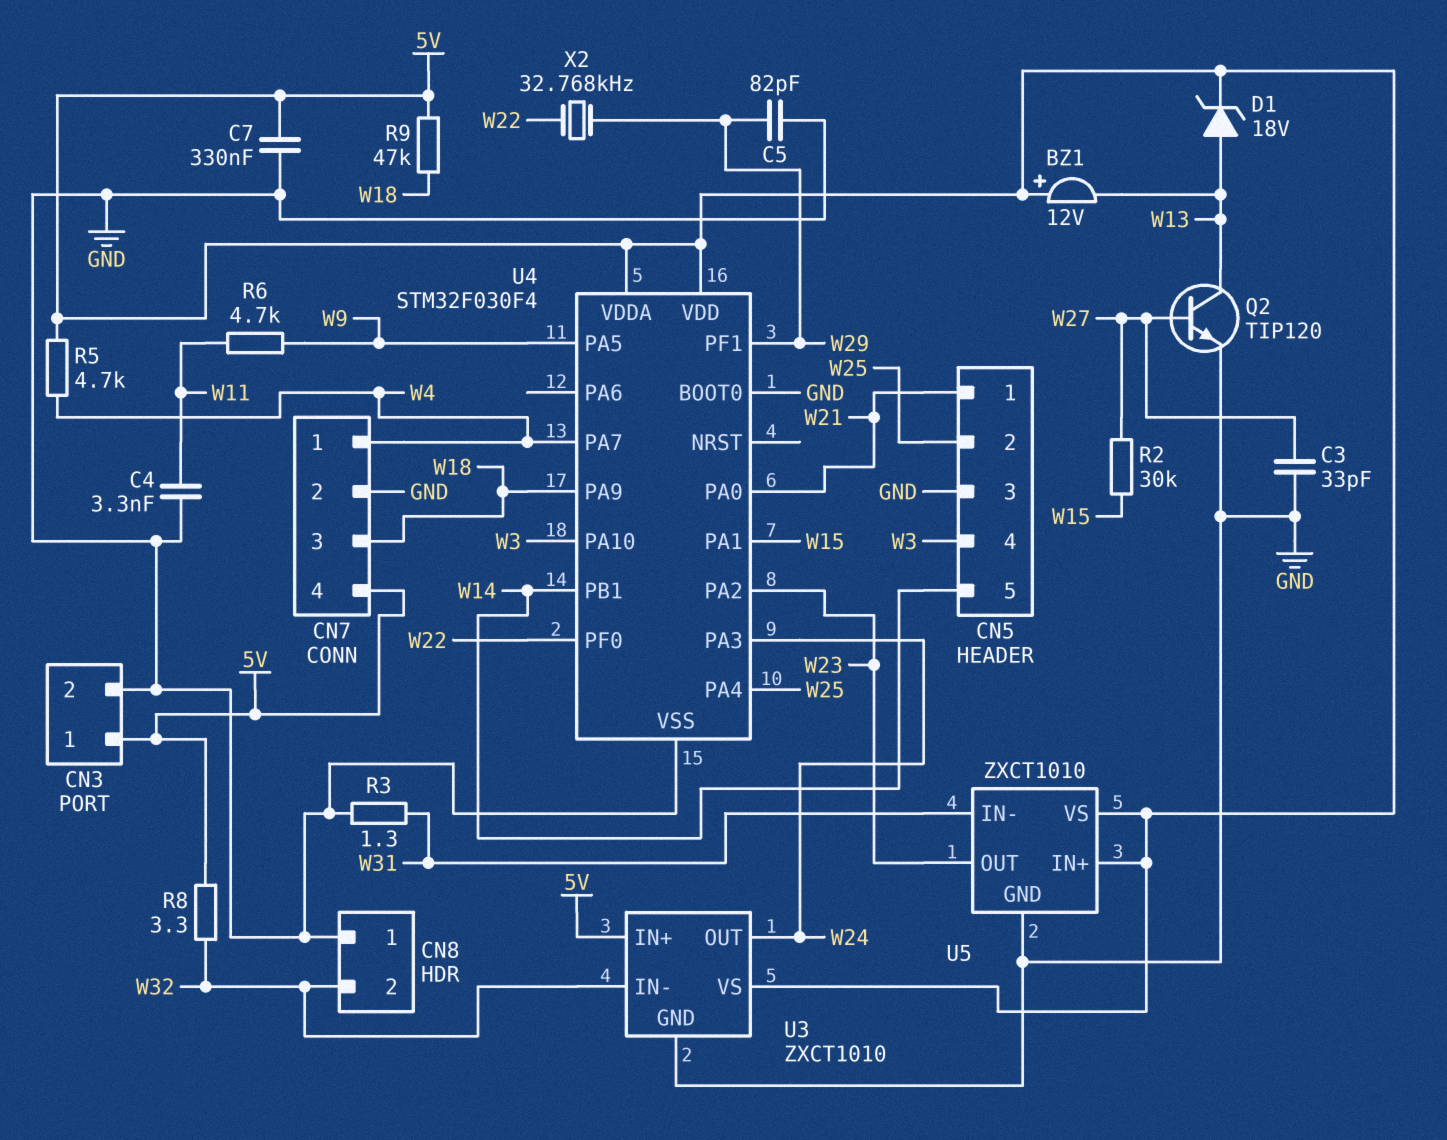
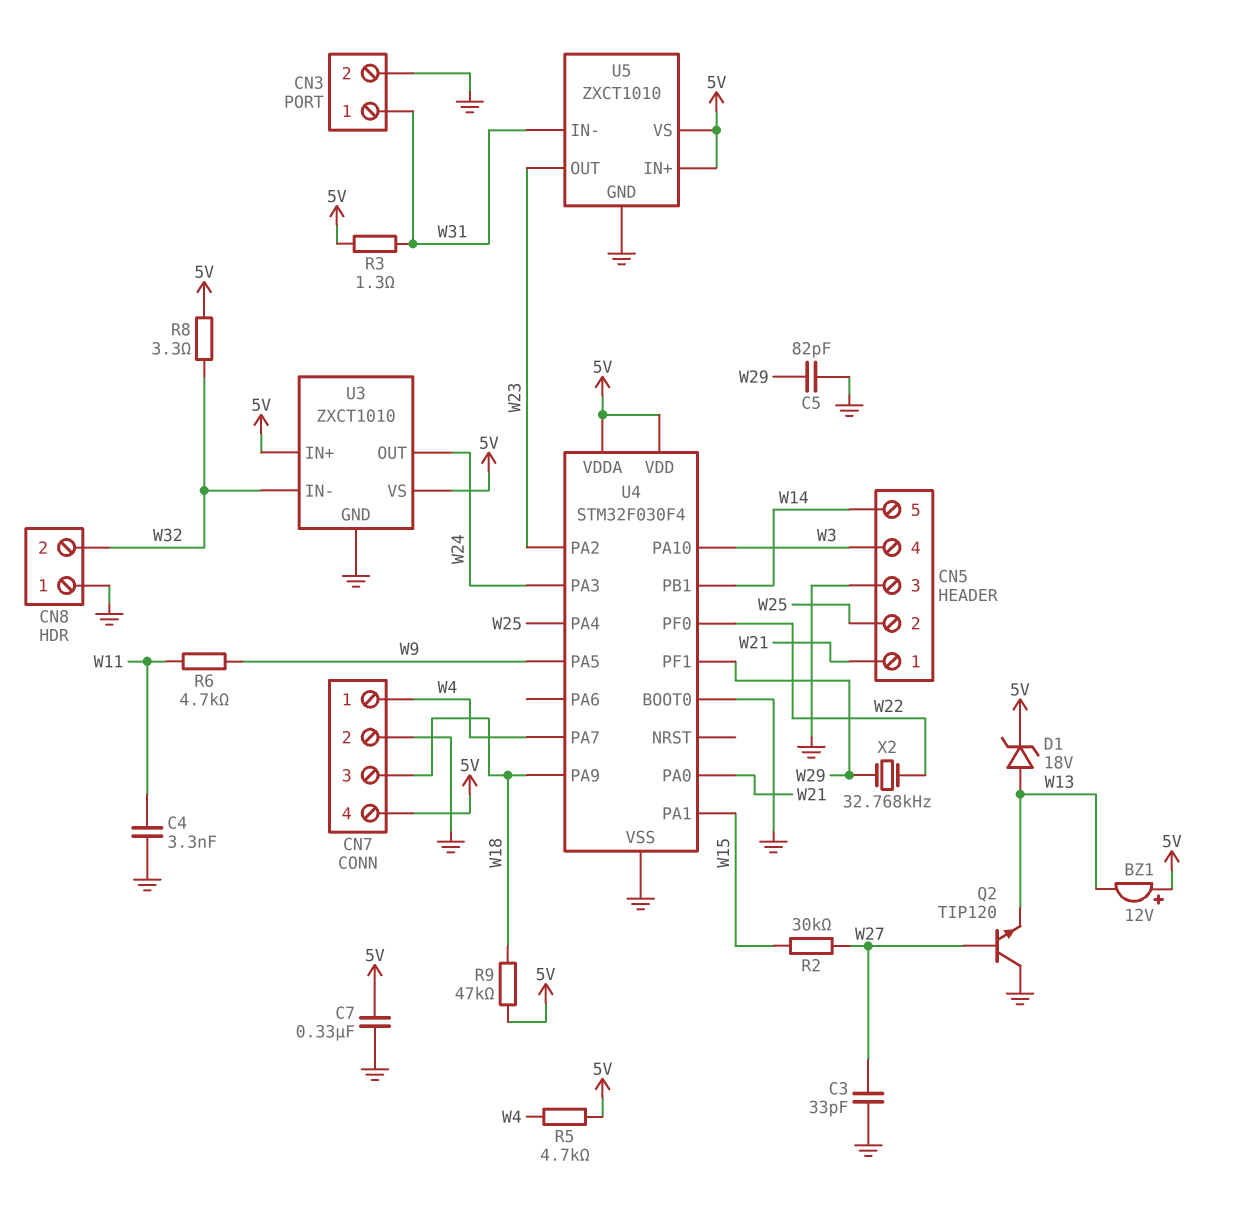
CN3 pin 1: 5V -> W31
Q2: NPN TIP120 (B W27, C W13, E GND) -> NPN TIP120 (B W27, C GND, E W13)
R3: 1.3 (GND, W31) -> 1.3 (5V, W31)

